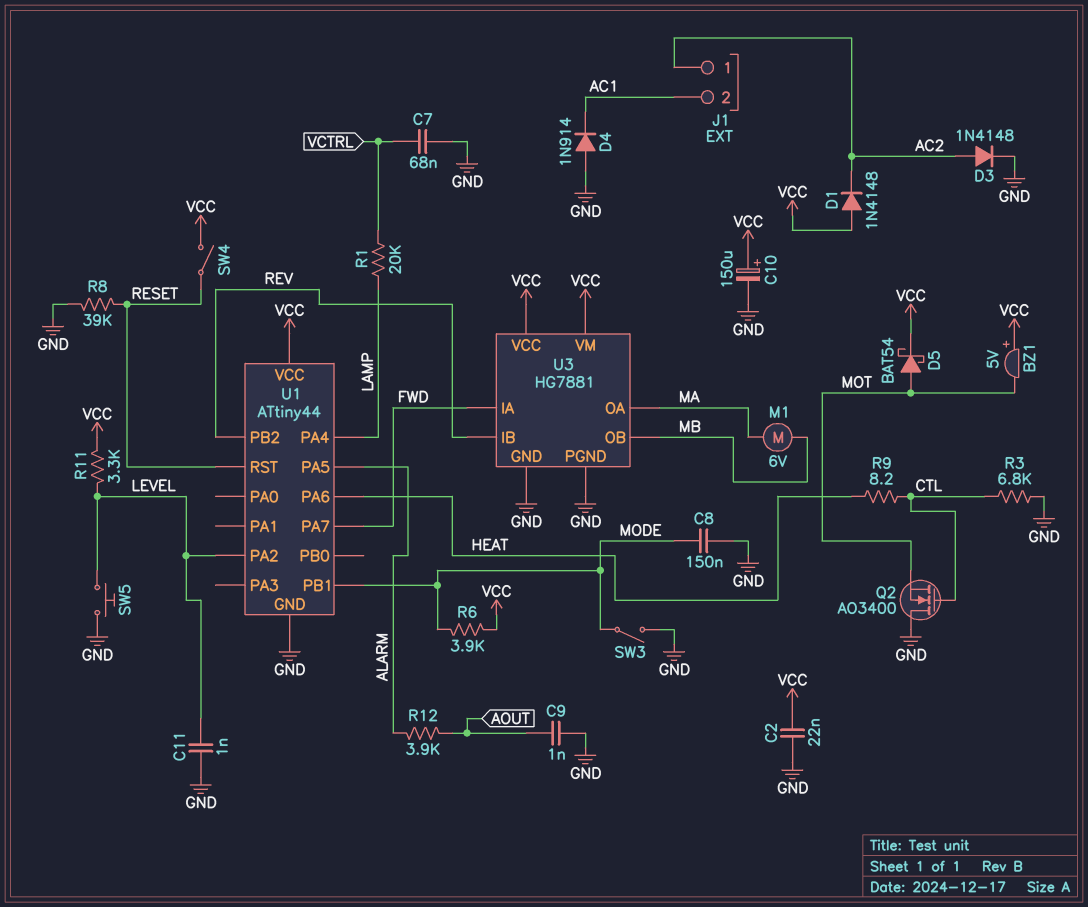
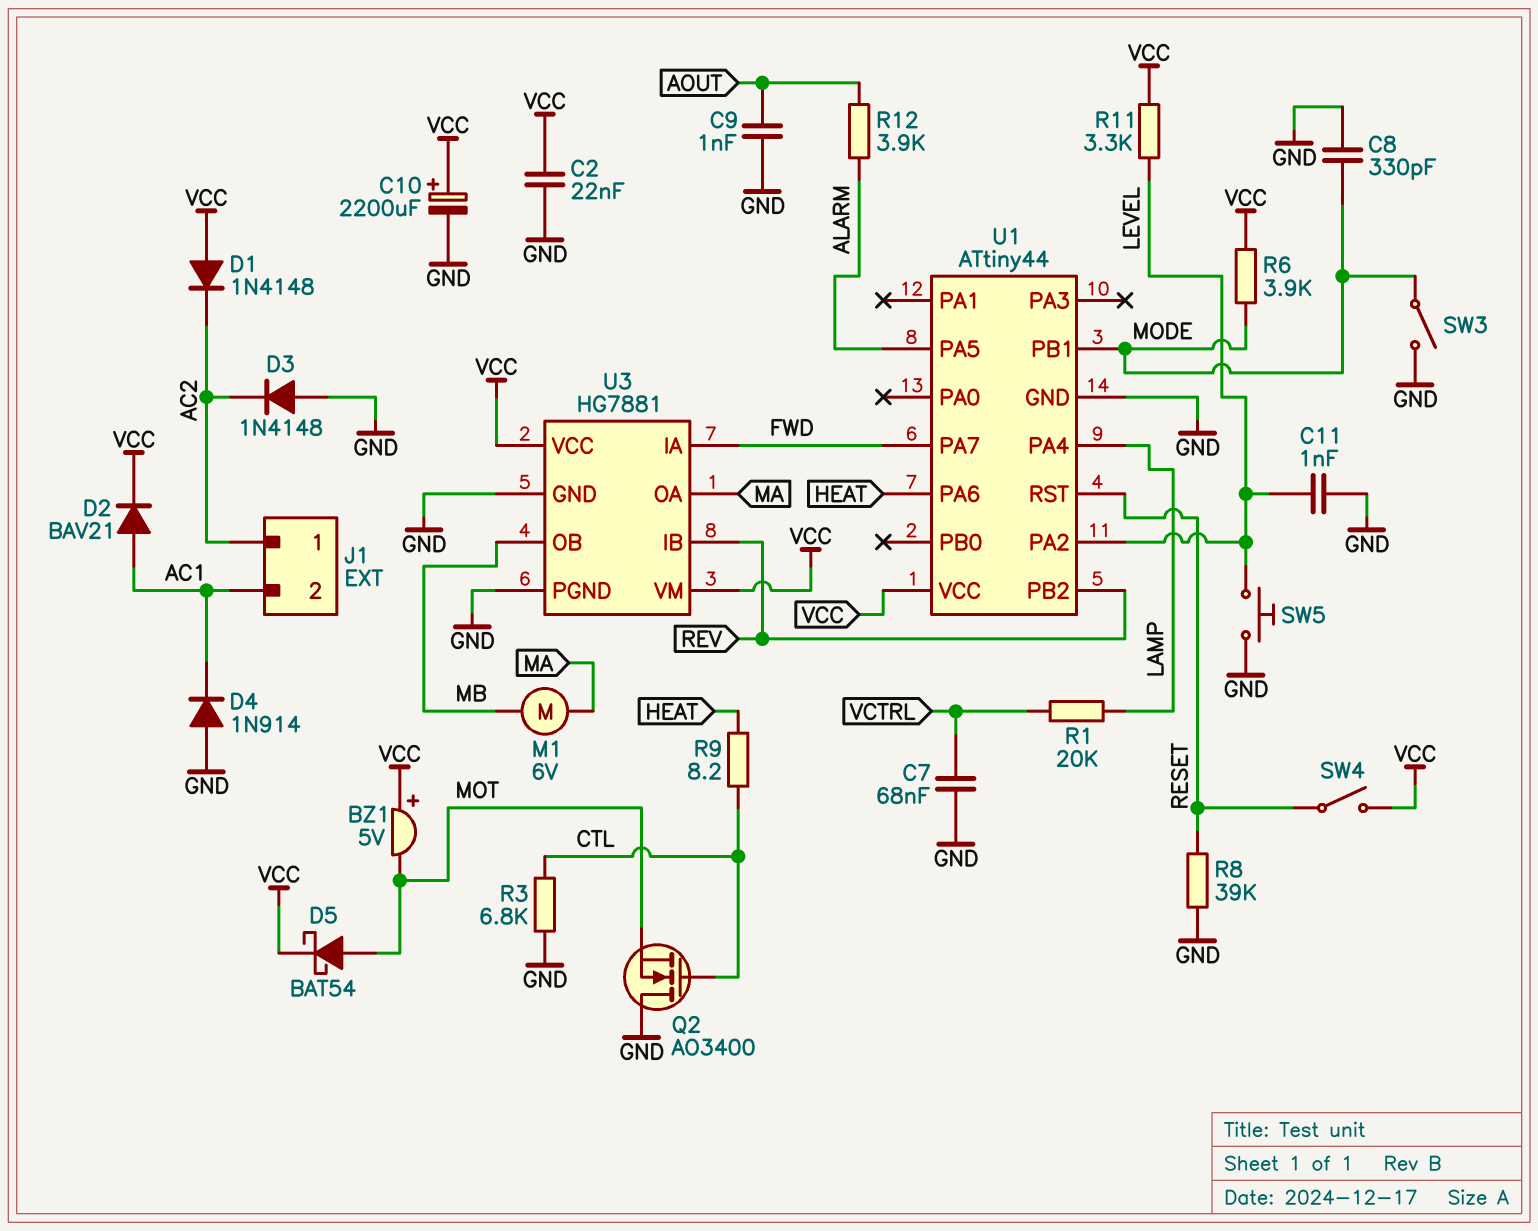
C8: 150nF (GND, MODE) -> 330pF (GND, MODE)
C10: 150uF (plus VCC, minus GND) -> 2200uF (plus VCC, minus GND)
D2: none -> diode BAV21 (A AC1, K VCC)
D3: diode 1N4148 (A AC2, K GND) -> diode 1N4148 (A GND, K AC2)

